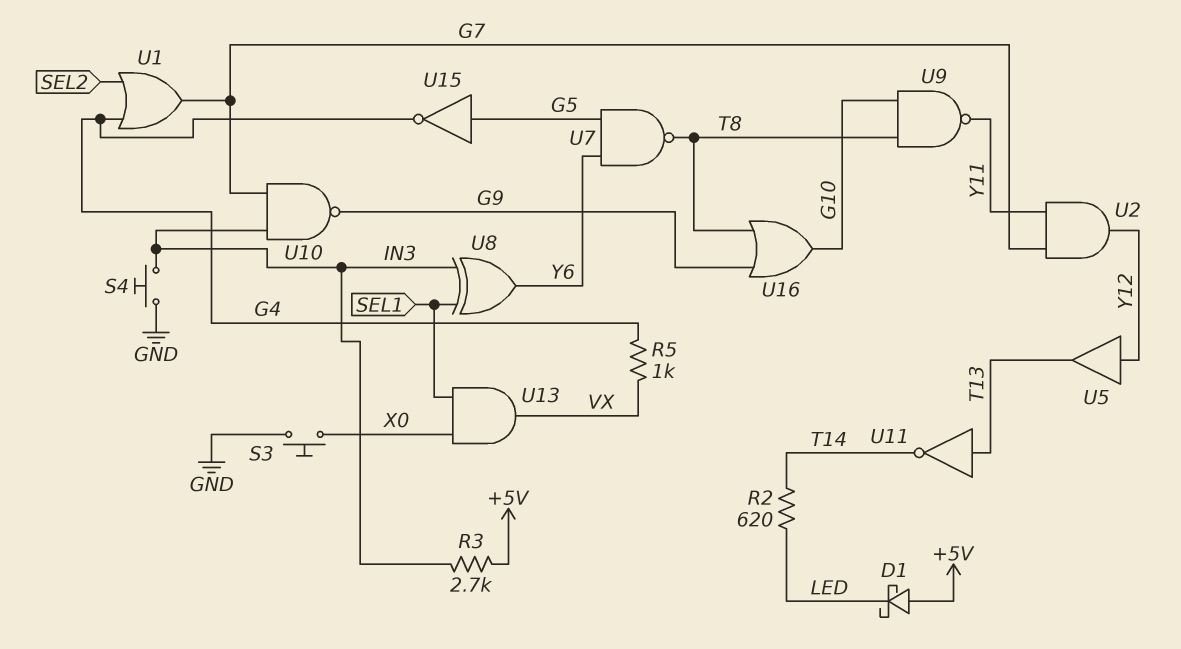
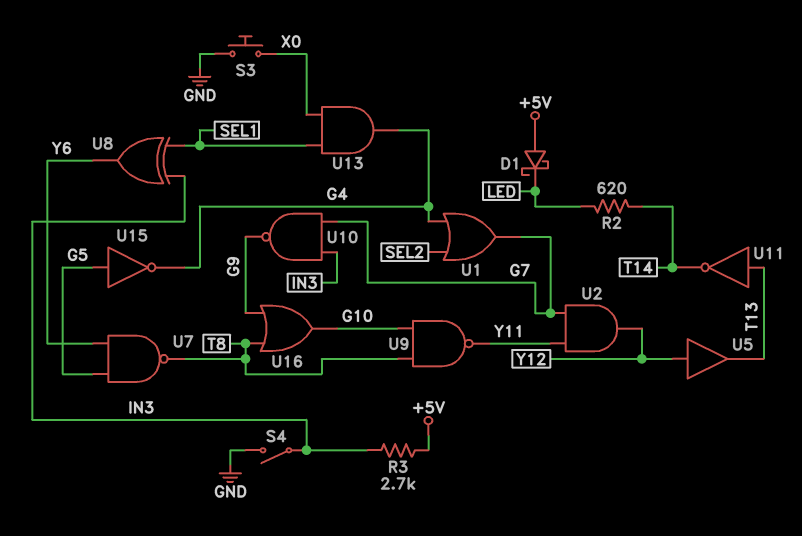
R5: 1k (G4, VX) -> none
S4: button (GND, IN3) -> switch (GND, IN3)
U13: AND (in SEL1, in X0, out VX) -> AND (in SEL1, in X0, out G4)

